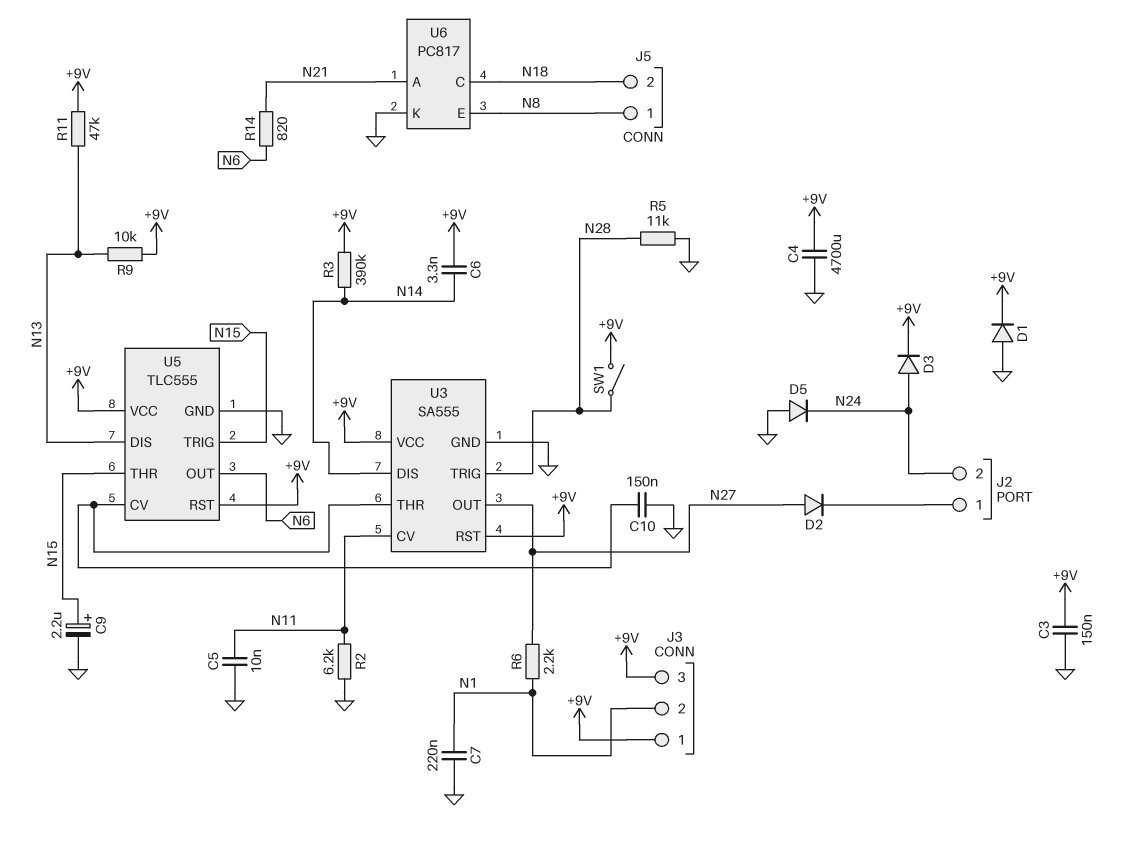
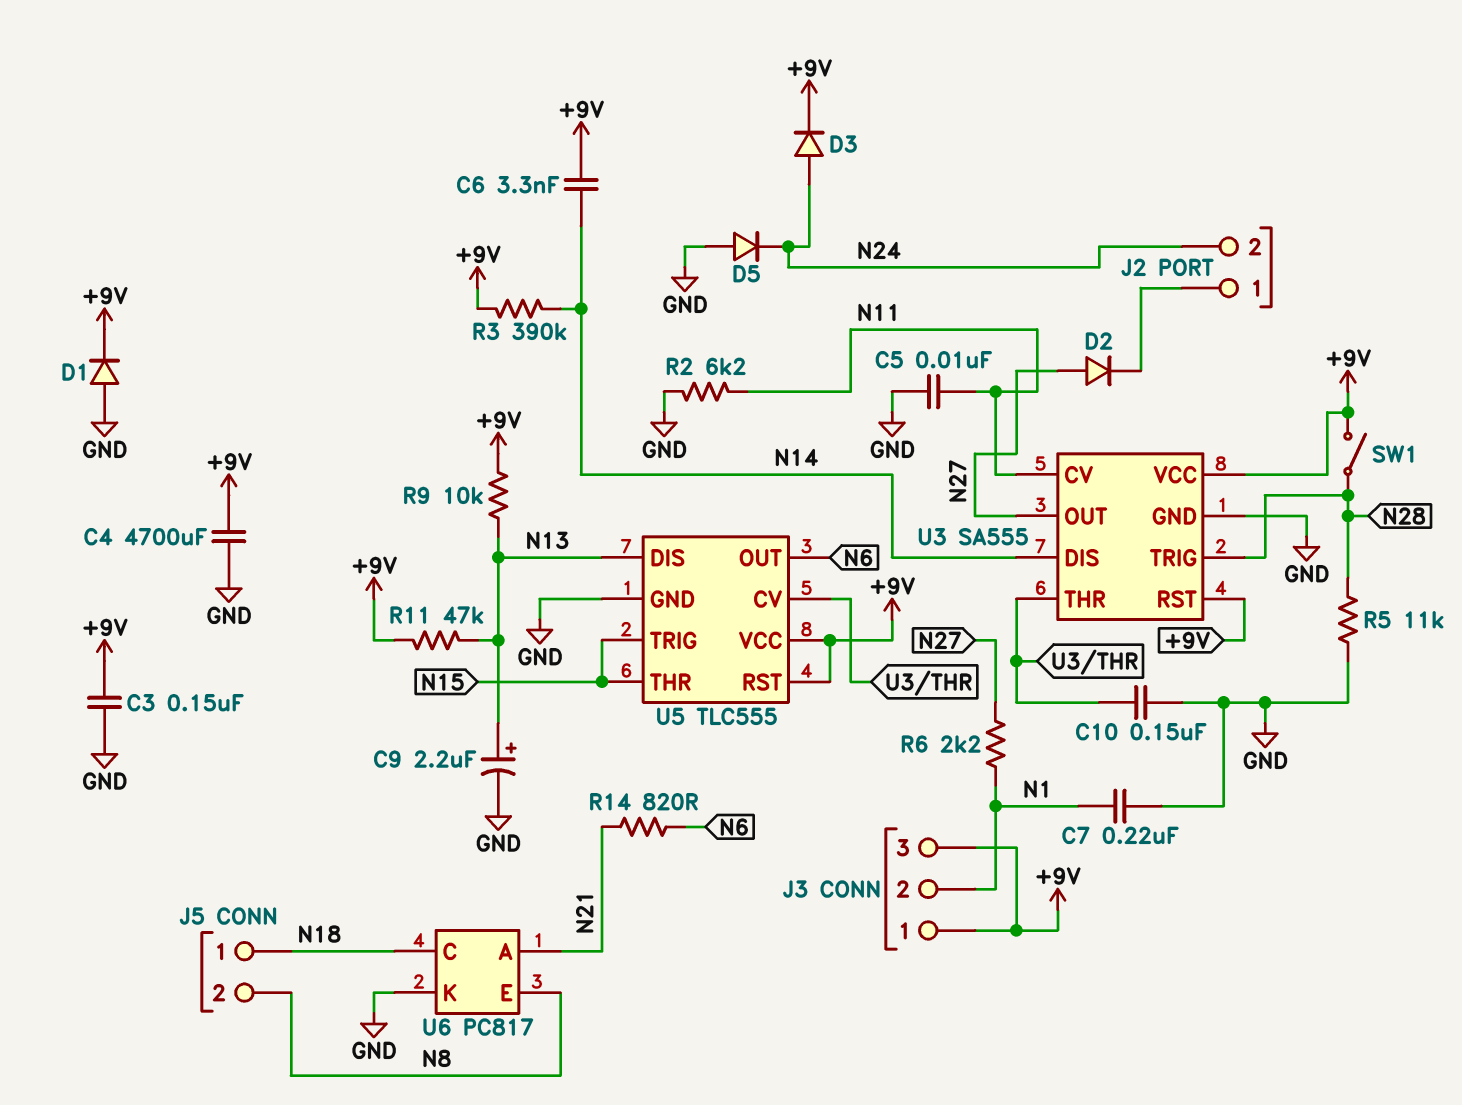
C9: 2.2uF (plus N15, minus GND) -> 2.2uF (plus N13, minus GND)
J5 pin 1: N8 -> N18
J5 pin 2: N18 -> N8

